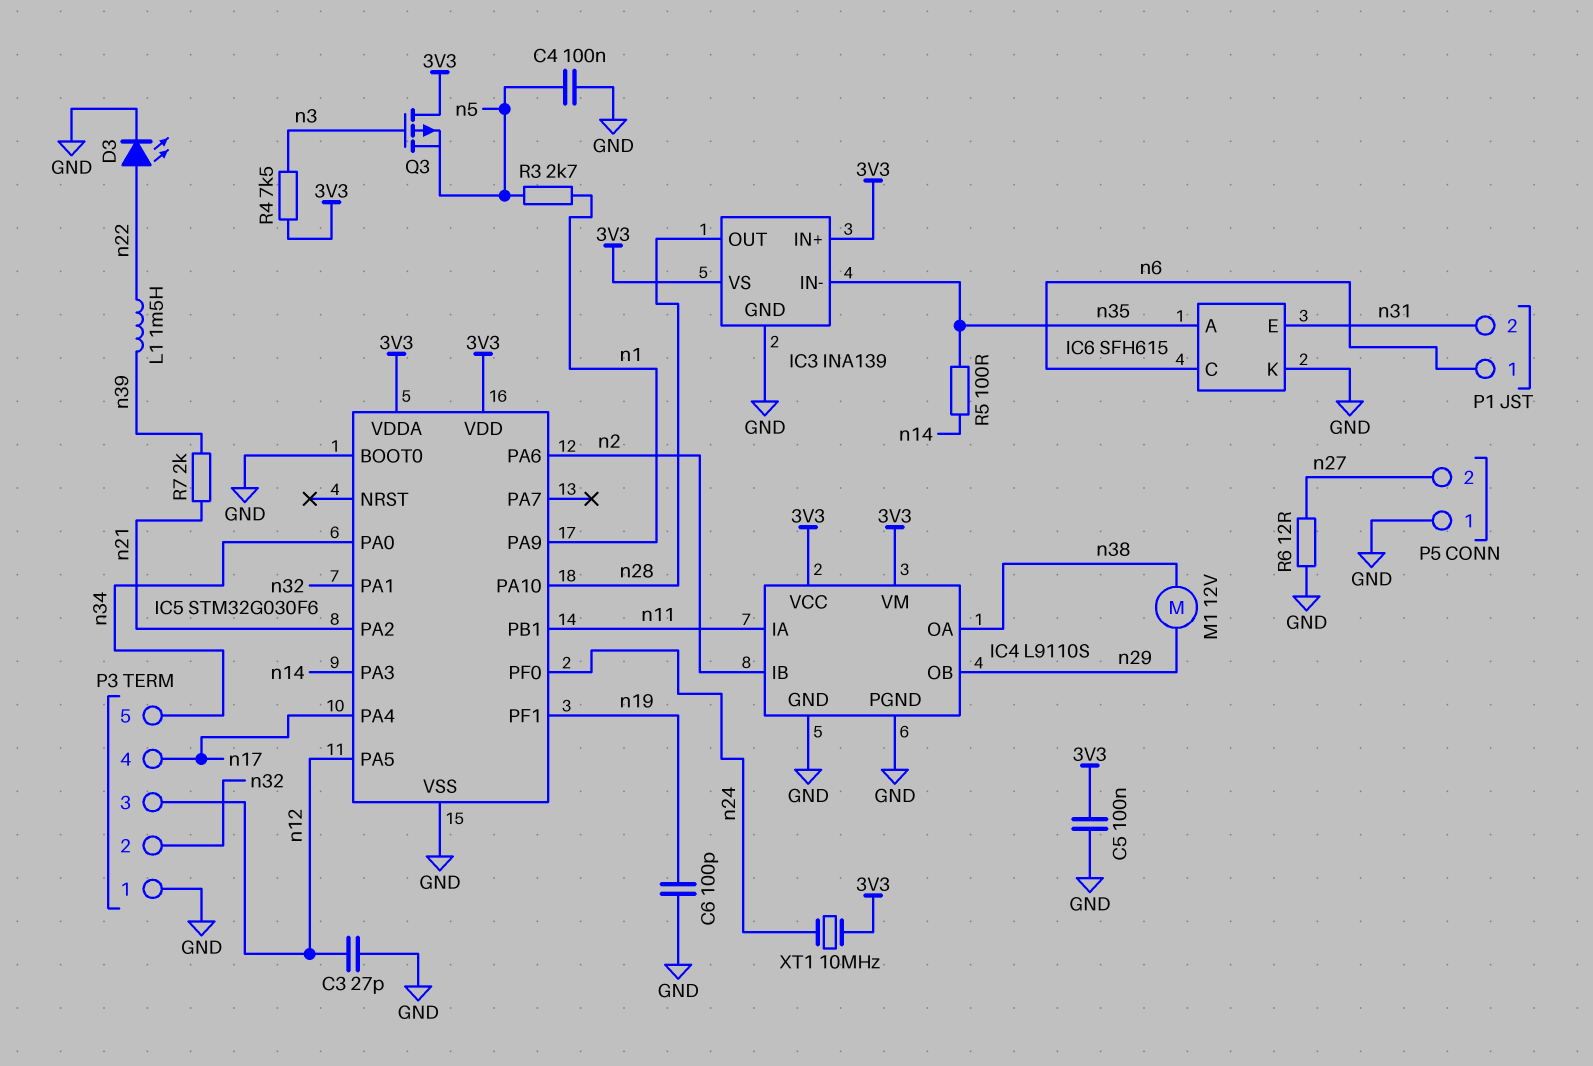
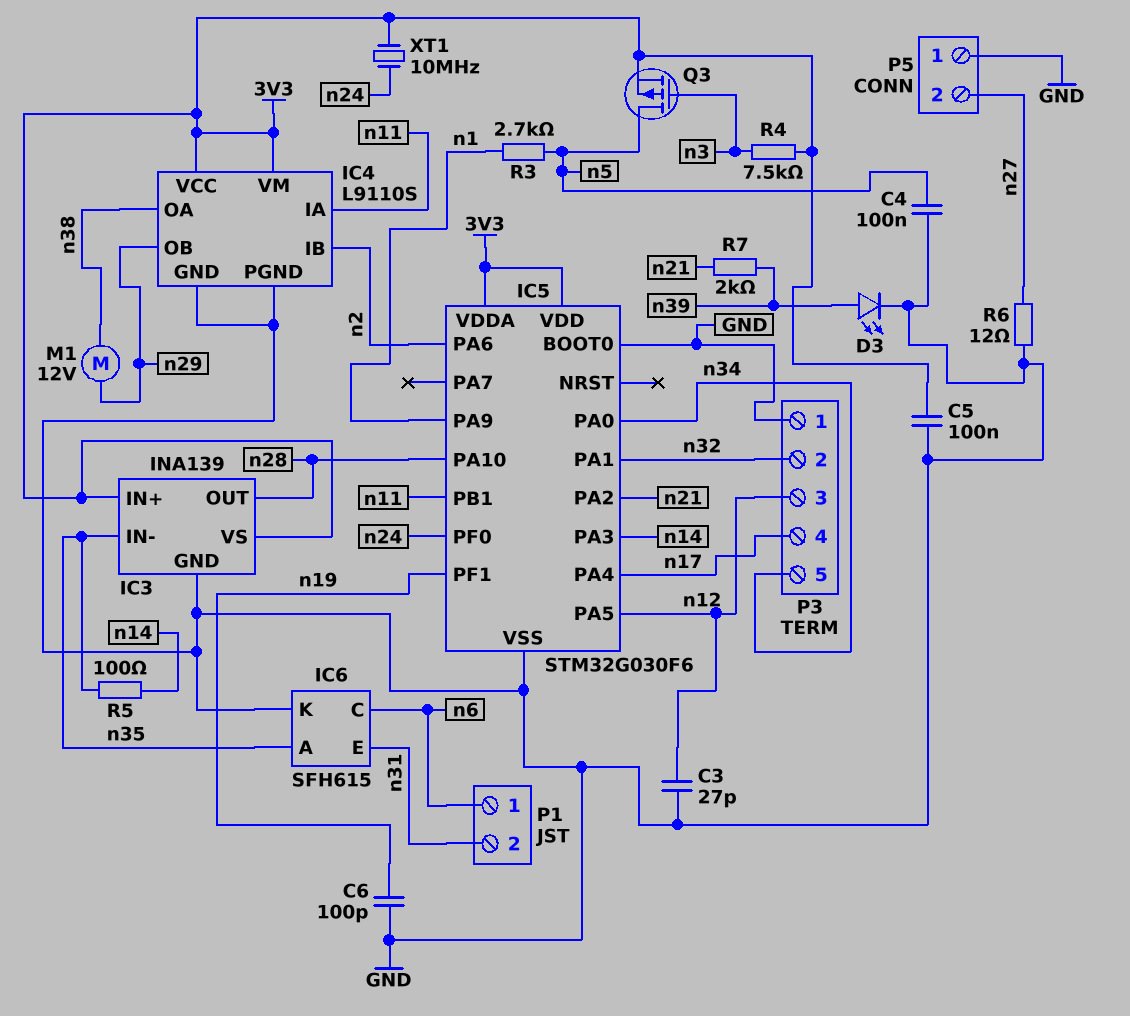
D3: LED (A n22, K GND) -> LED (A n39, K GND)
L1: 1.5mH (n22, n39) -> none
Q3: PMOS (G n3, D 3V3, S n5) -> PMOS (G n3, D n5, S 3V3)

